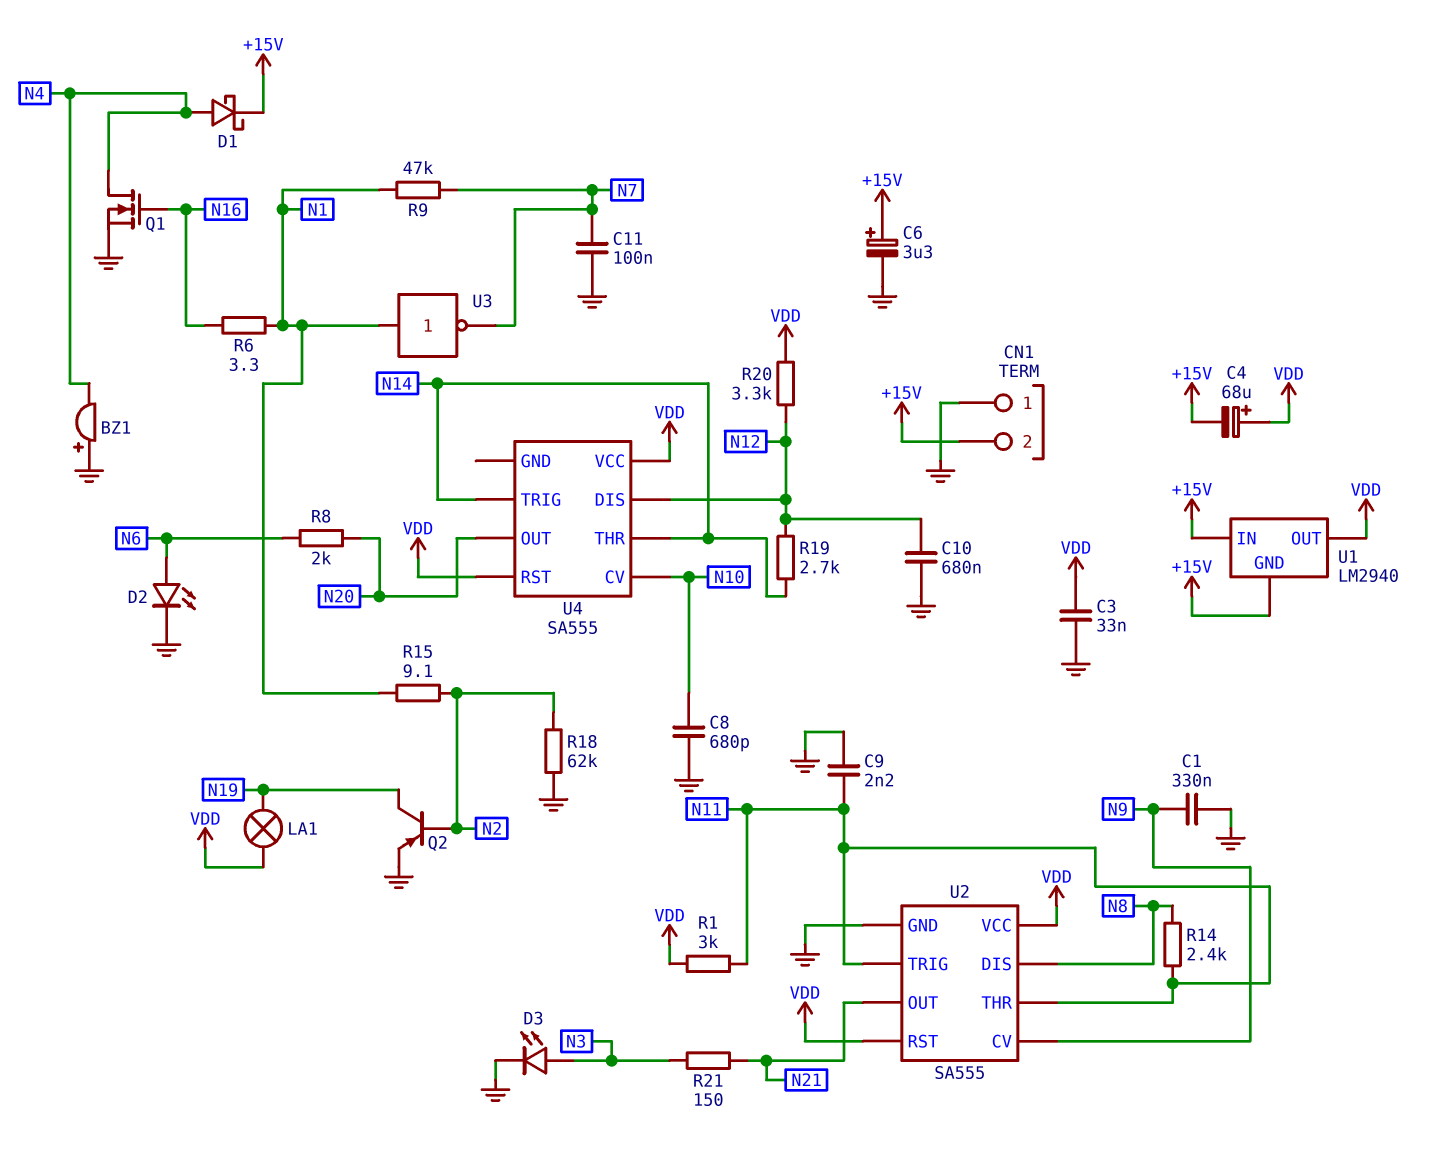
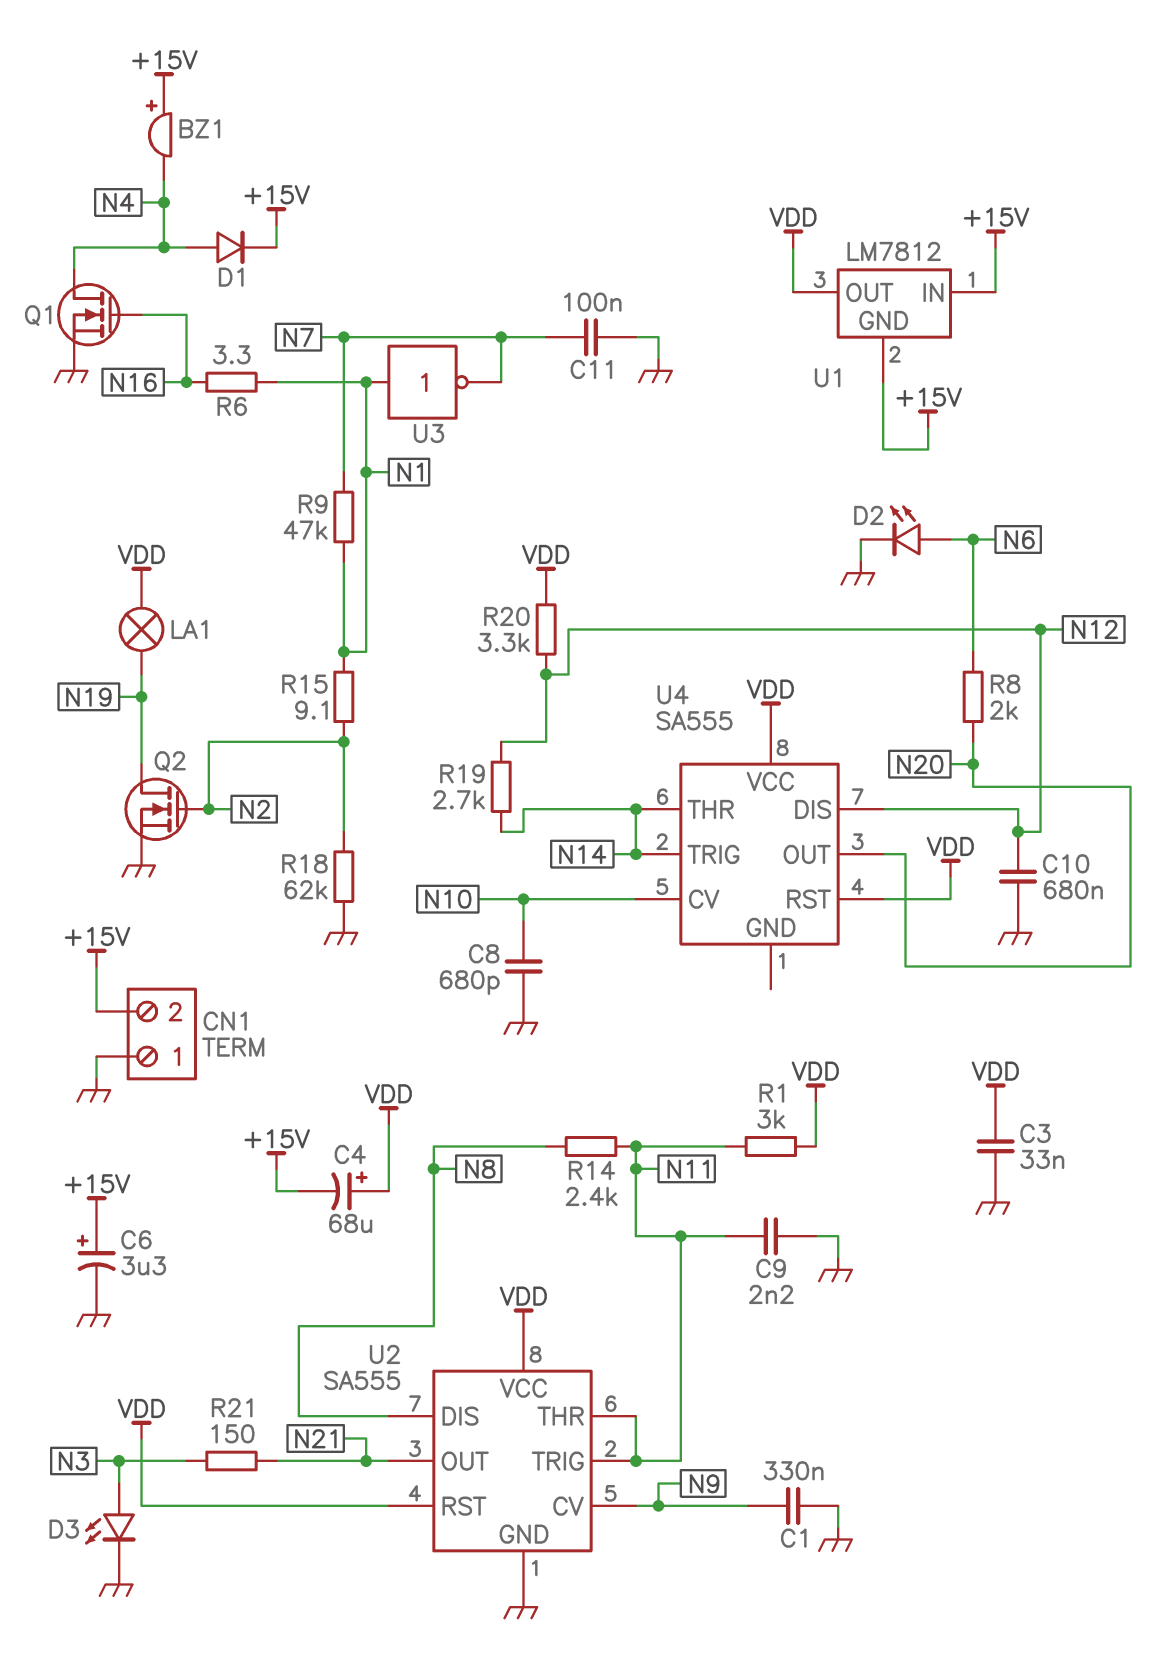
BZ1: buzzer (plus GND, minus N4) -> buzzer (plus +15V, minus N4)
D1: schottky (A N4, K +15V) -> diode (A N4, K +15V)
Q2: PNP (B N2, C N19, E GND) -> NMOS (G N2, D N19, S GND)
U1: LM2940 -> LM7812

